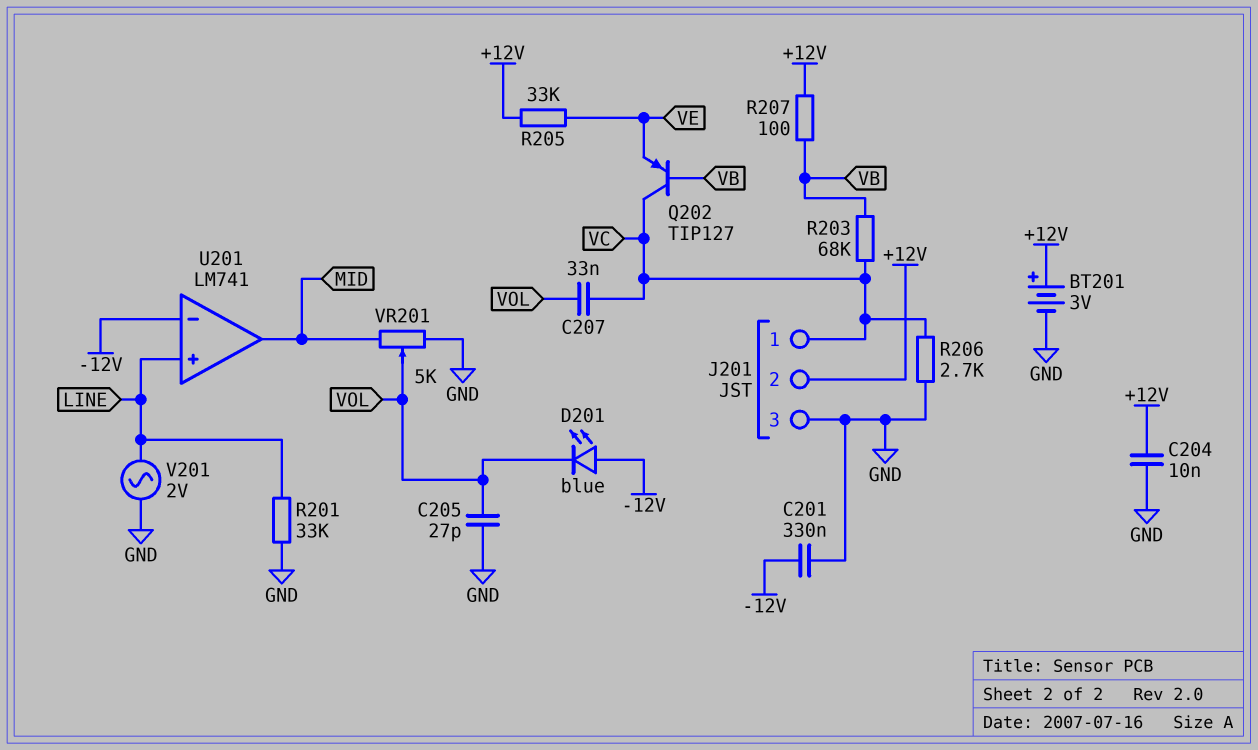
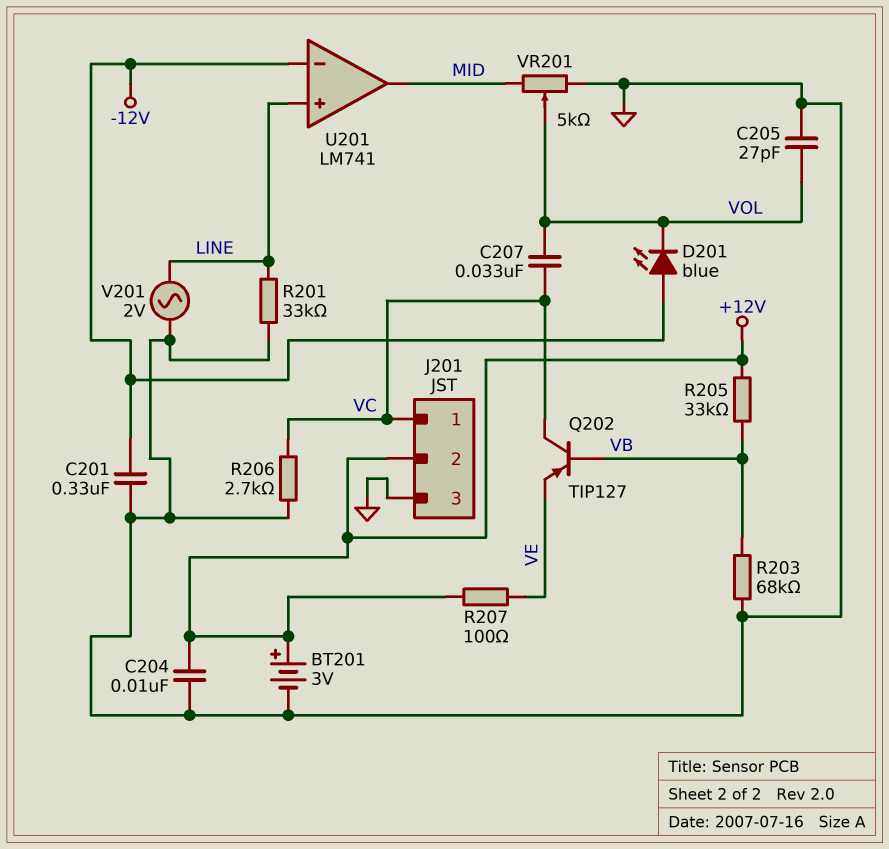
R203: 68k (VB, VC) -> 68k (GND, VB)
R205: 33k (+12V, VE) -> 33k (+12V, VB)
R207: 100 (+12V, VB) -> 100 (+12V, VE)

